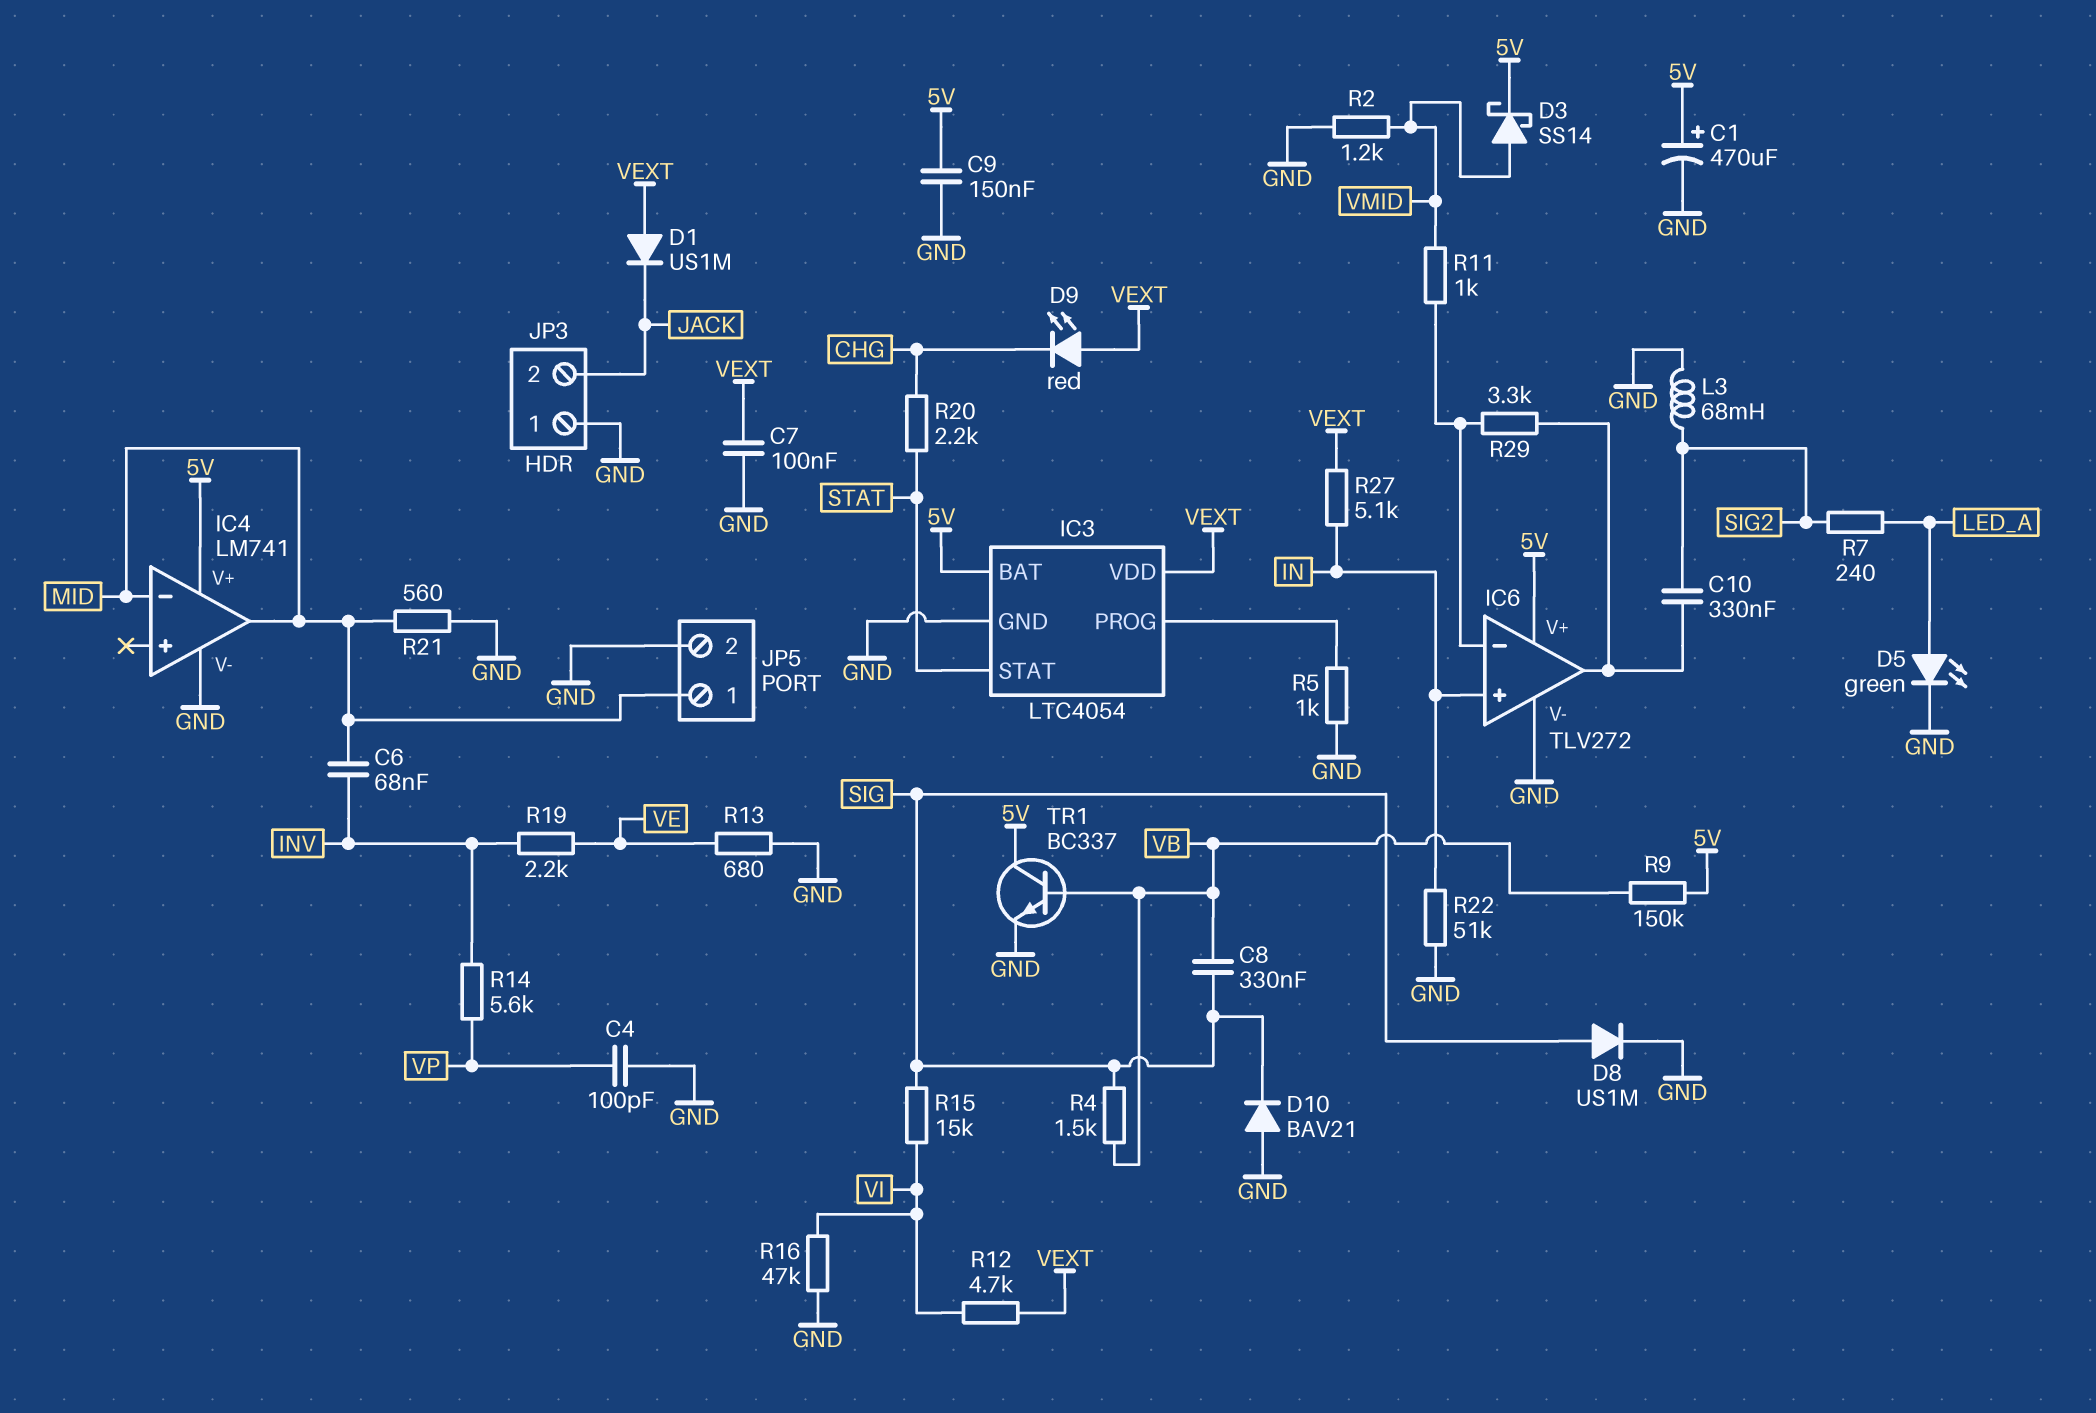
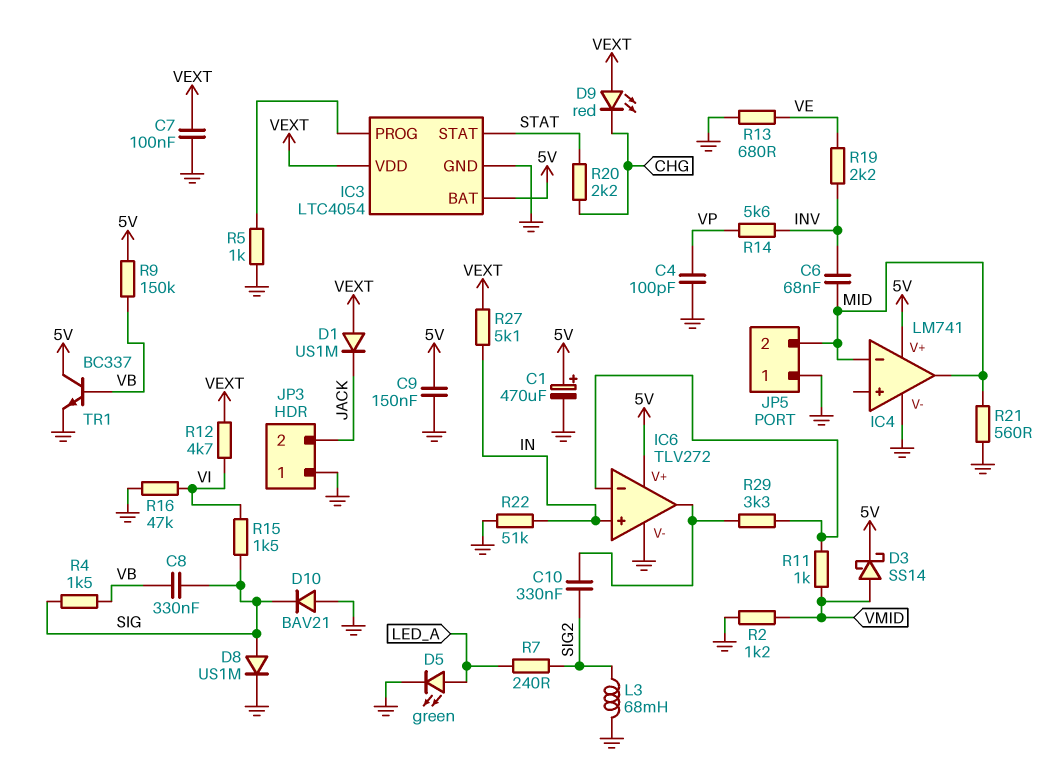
JP5 pin 1: MID -> GND
JP5 pin 2: GND -> MID
R15: 15k (SIG, VI) -> 1.5k (SIG, VI)

